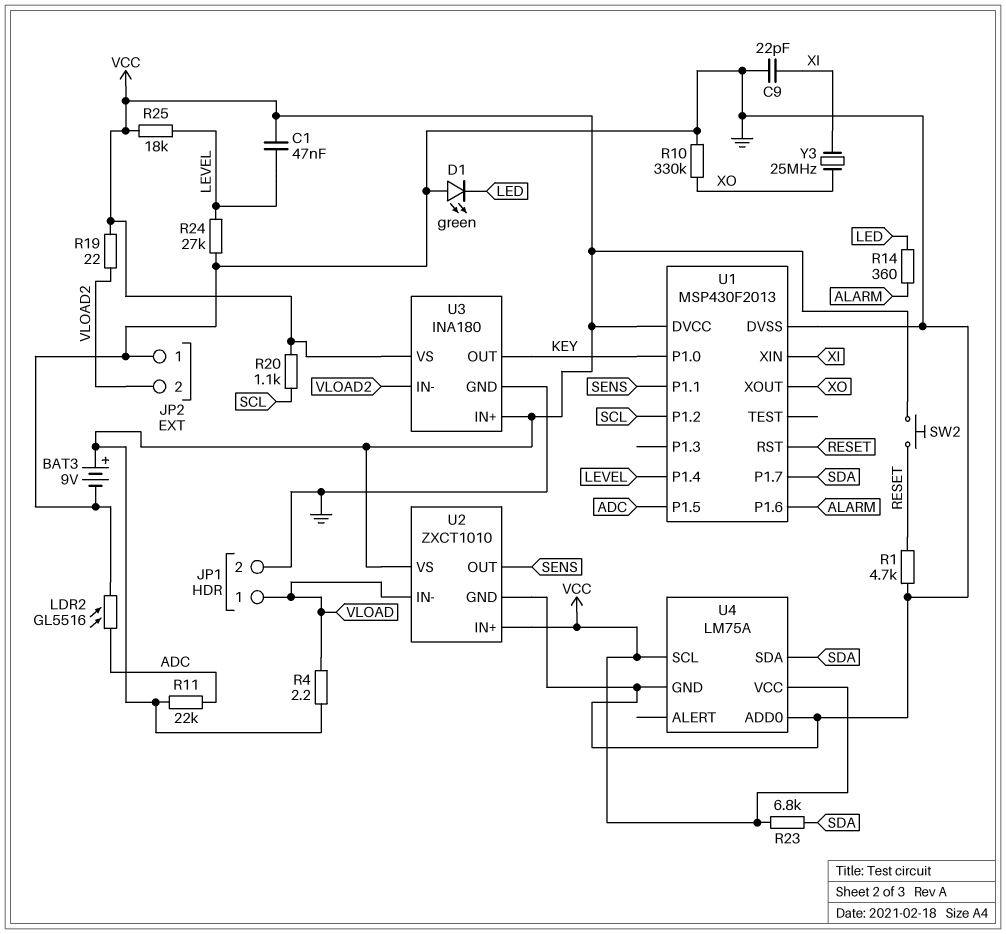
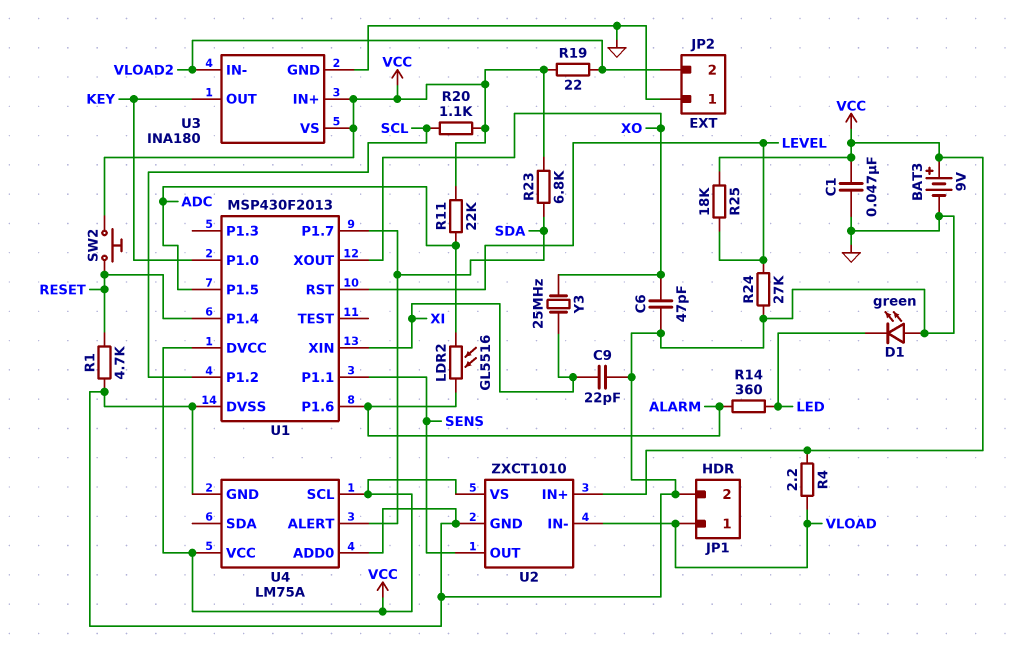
C1: 47nF (LEVEL, VCC) -> 47nF (GND, VCC)
C6: none -> 47pF (GND, XO)
LDR2: GL5516 (ADC, GND) -> GL5516 (ADC, ALARM)
R10: 330k (GND, XO) -> none
U1 pin P1.4: LEVEL -> RESET
U1 pin RST: RESET -> LEVEL
U4 pin ALERT: none -> SDA
U4 pin SDA: SDA -> none

